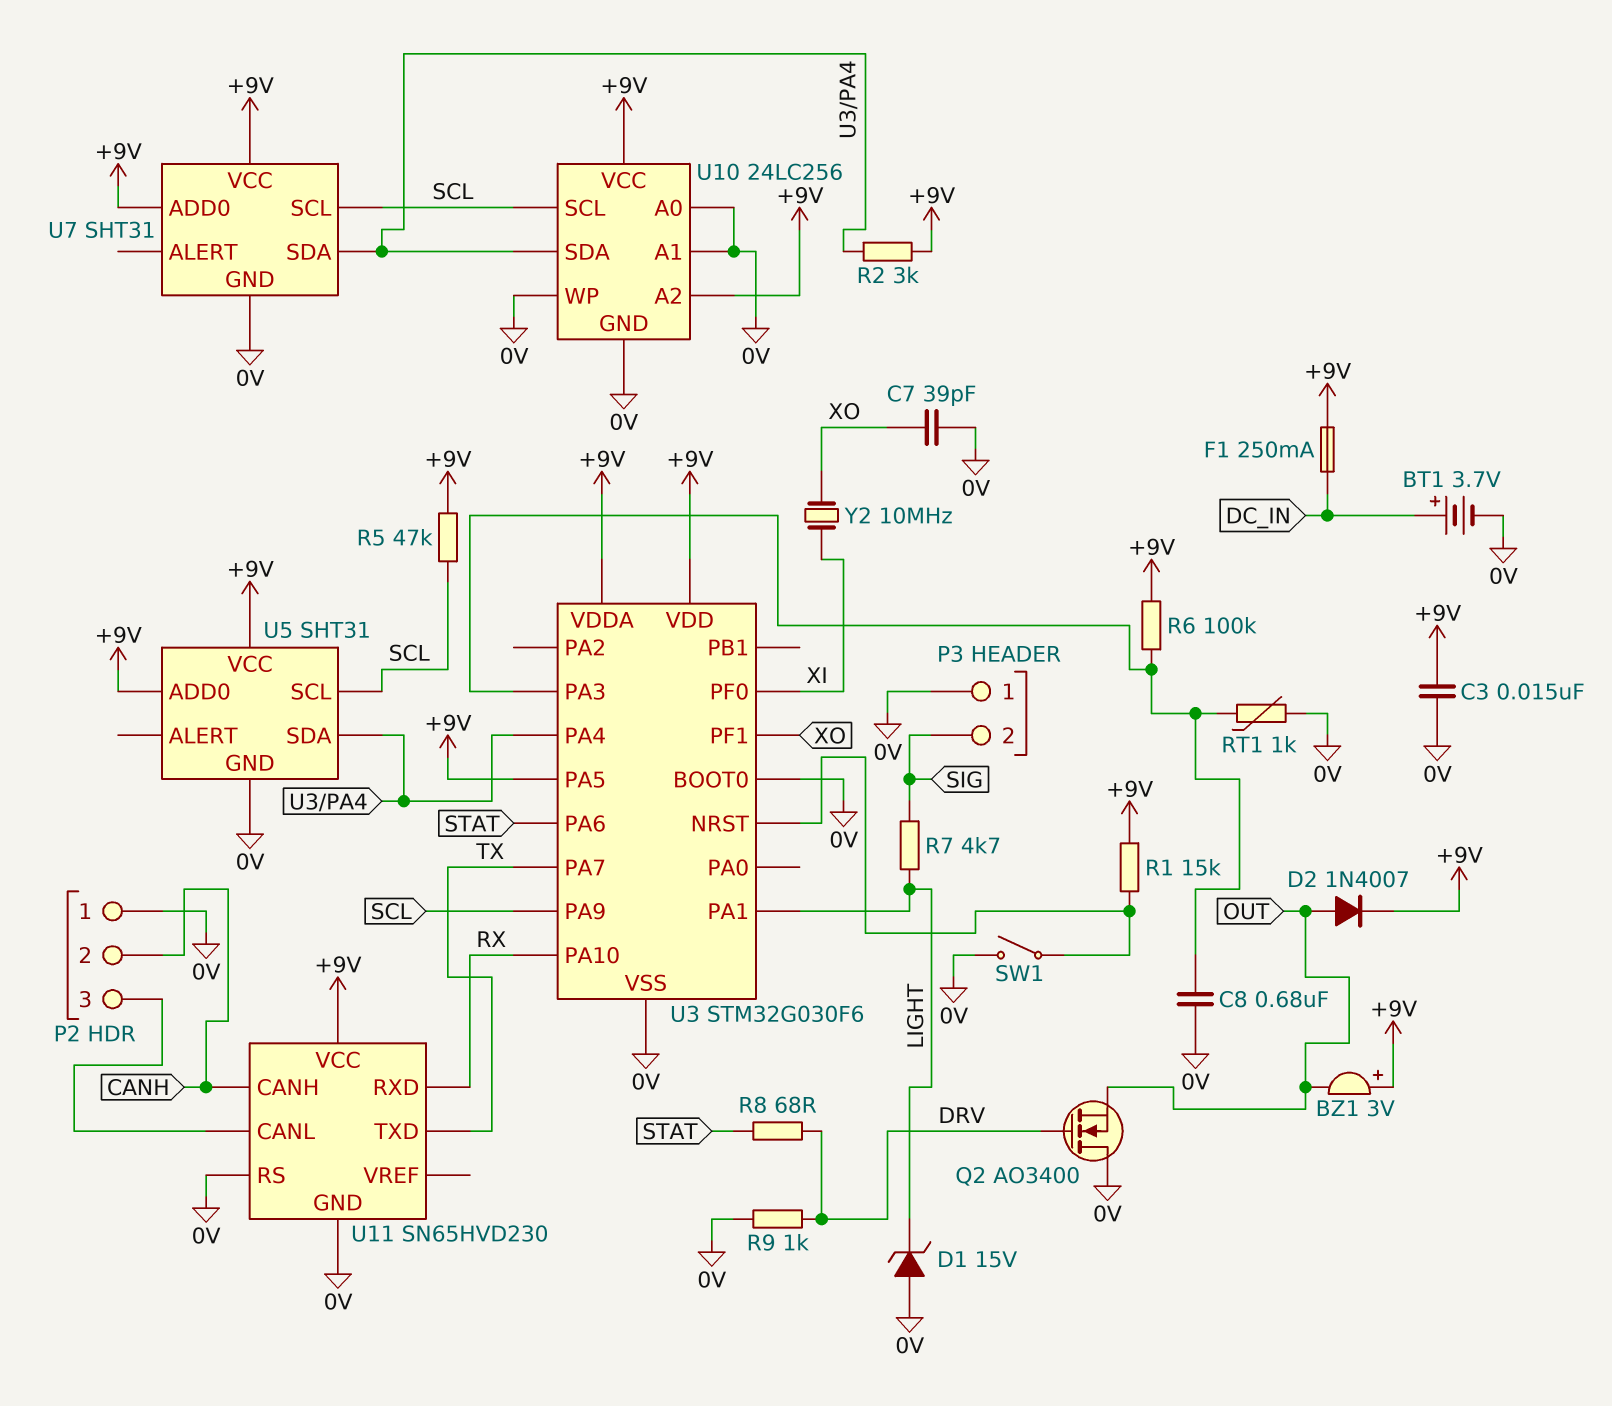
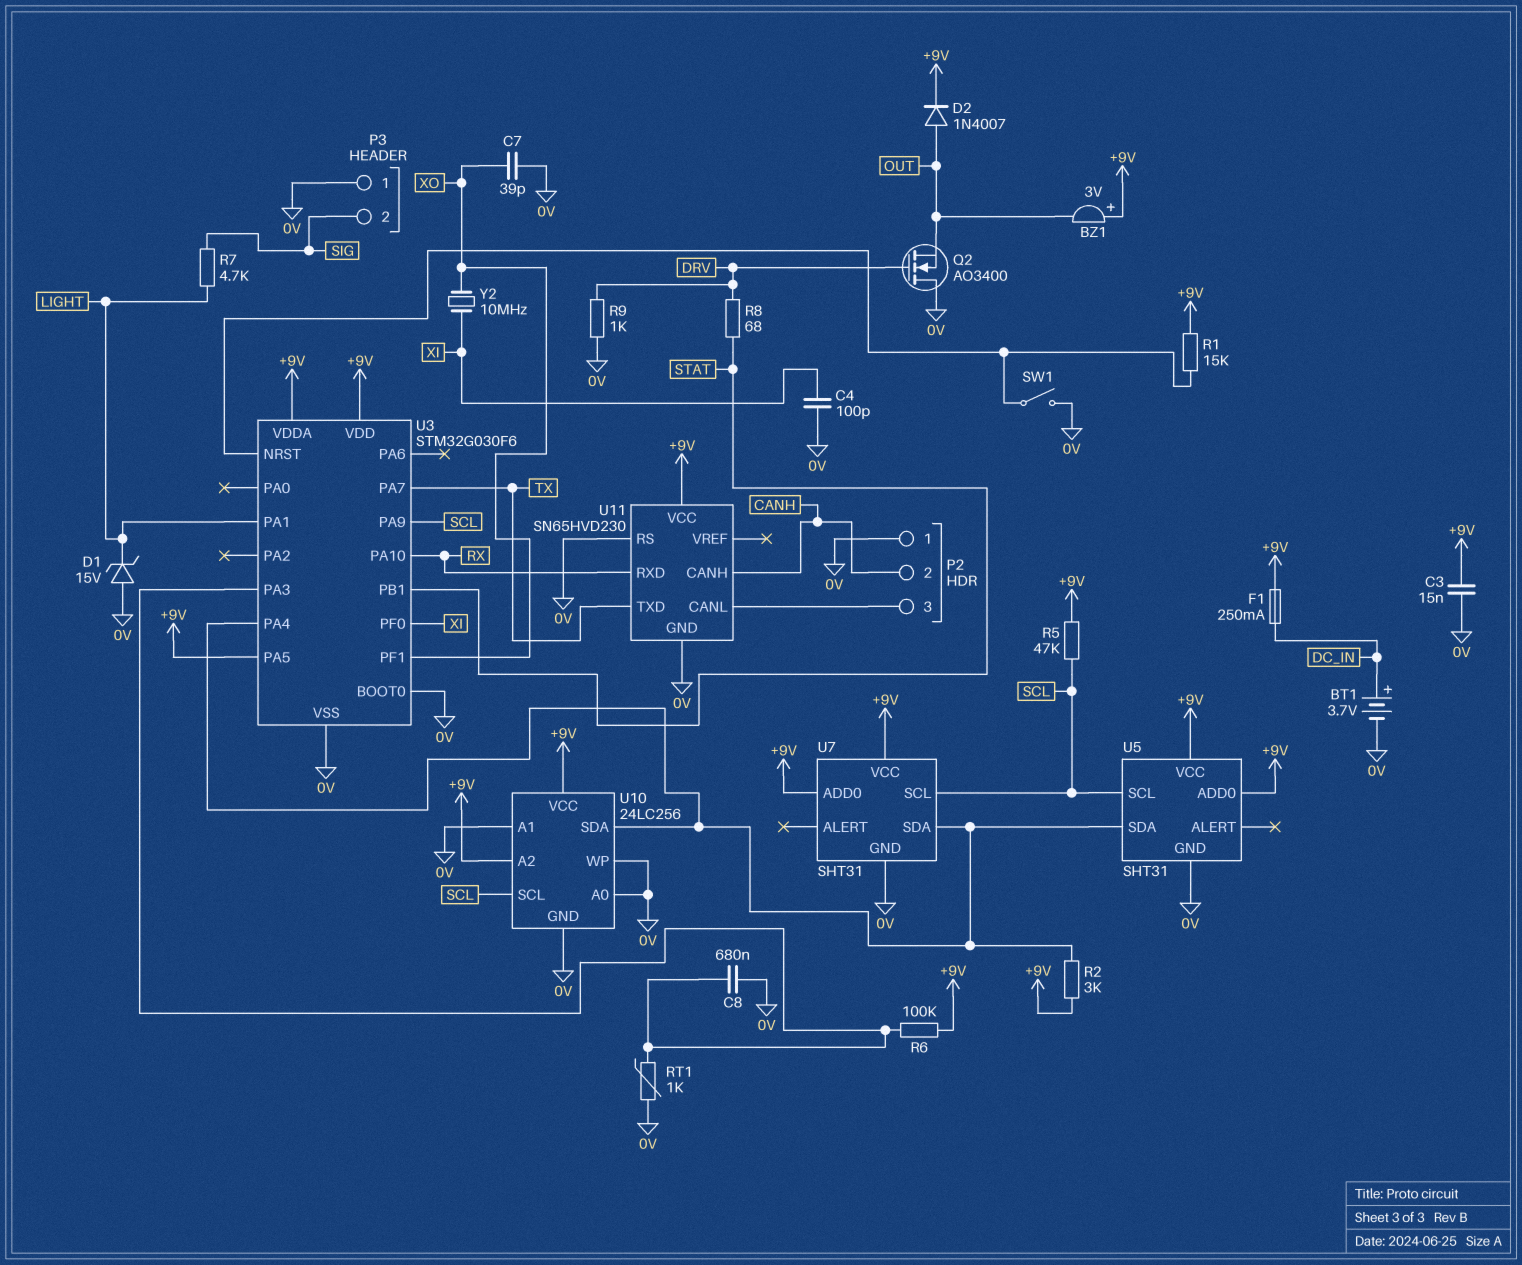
C4: none -> 100pF (0V, XI)
U3 pin PA6: STAT -> none
U3 pin PB1: none -> STAT

